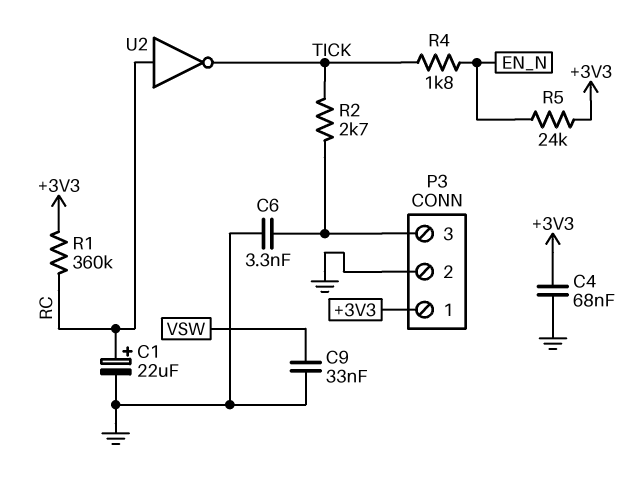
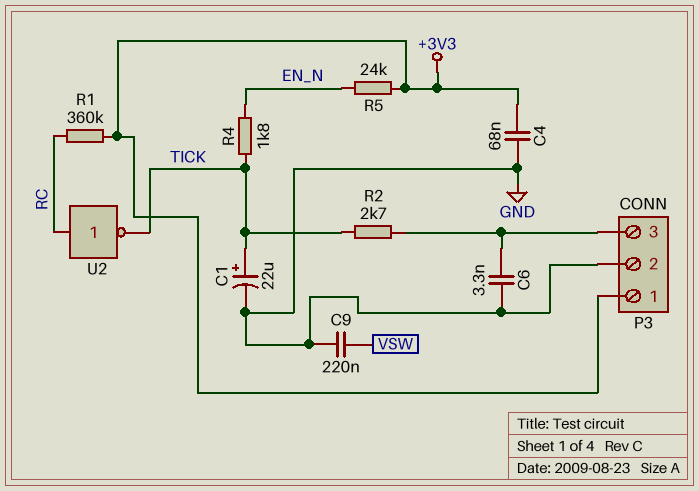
C1: 22uF (plus RC, minus GND) -> 22uF (plus TICK, minus GND)
C9: 33nF (GND, VSW) -> 220nF (GND, VSW)

